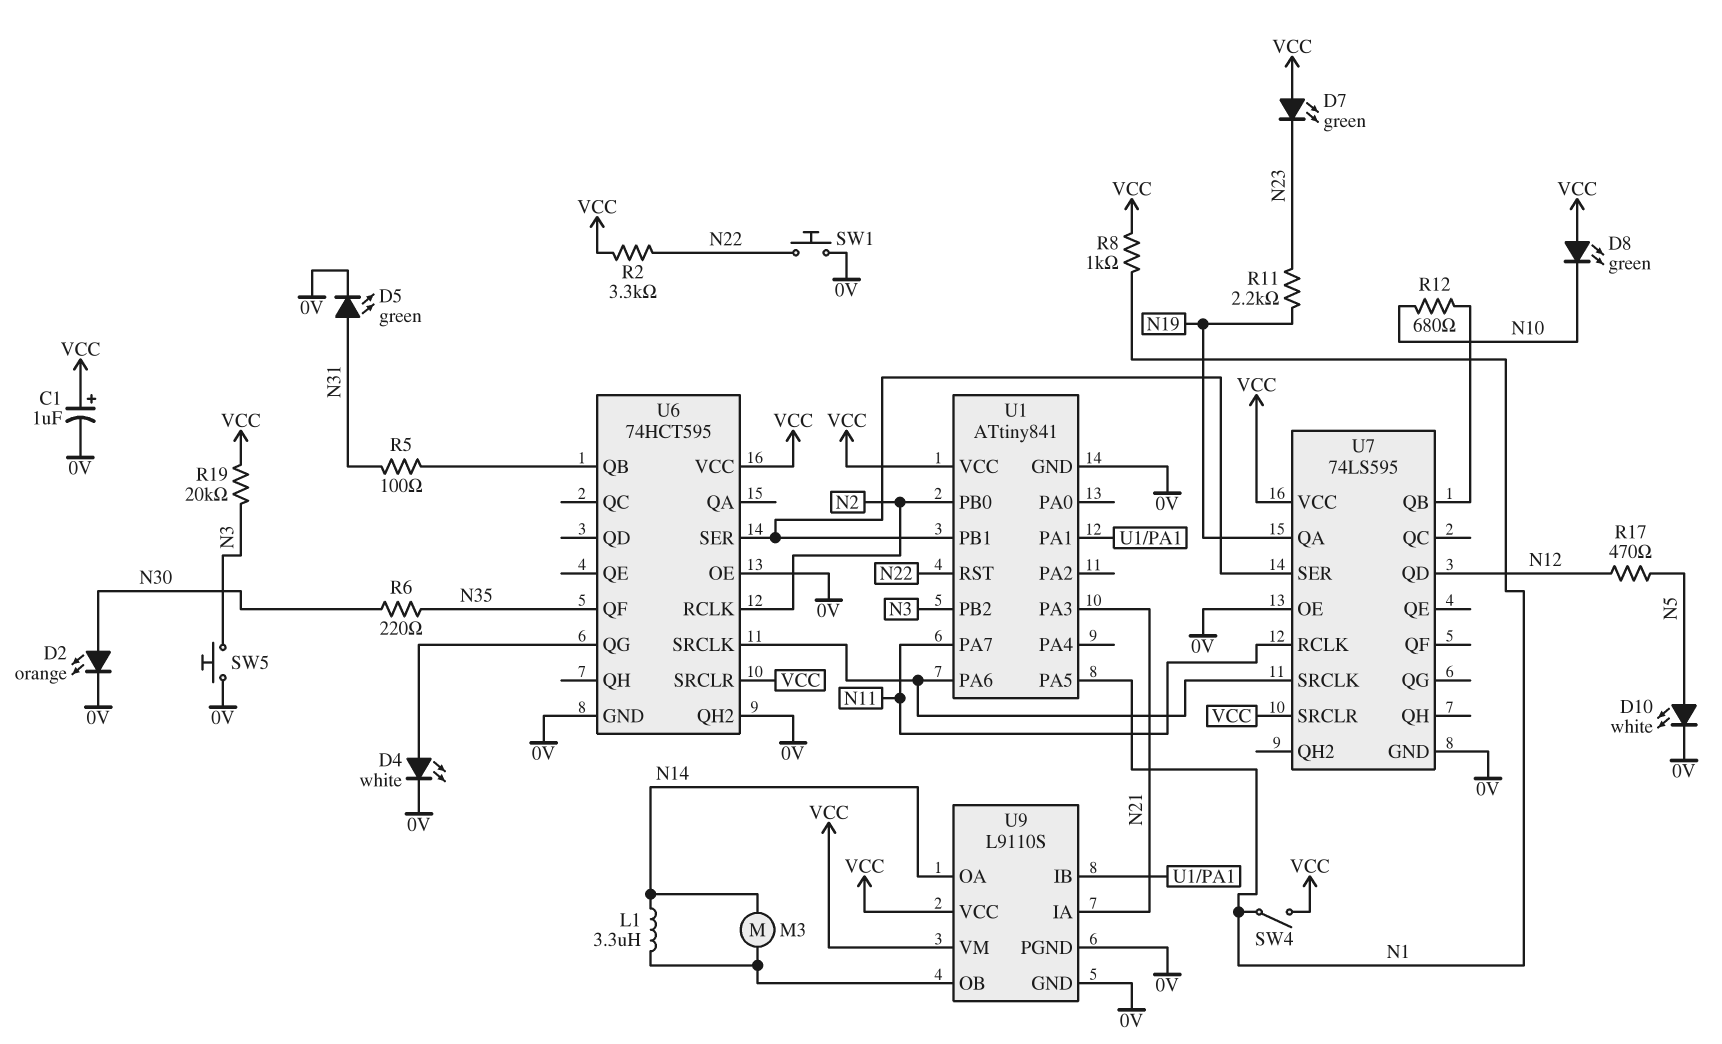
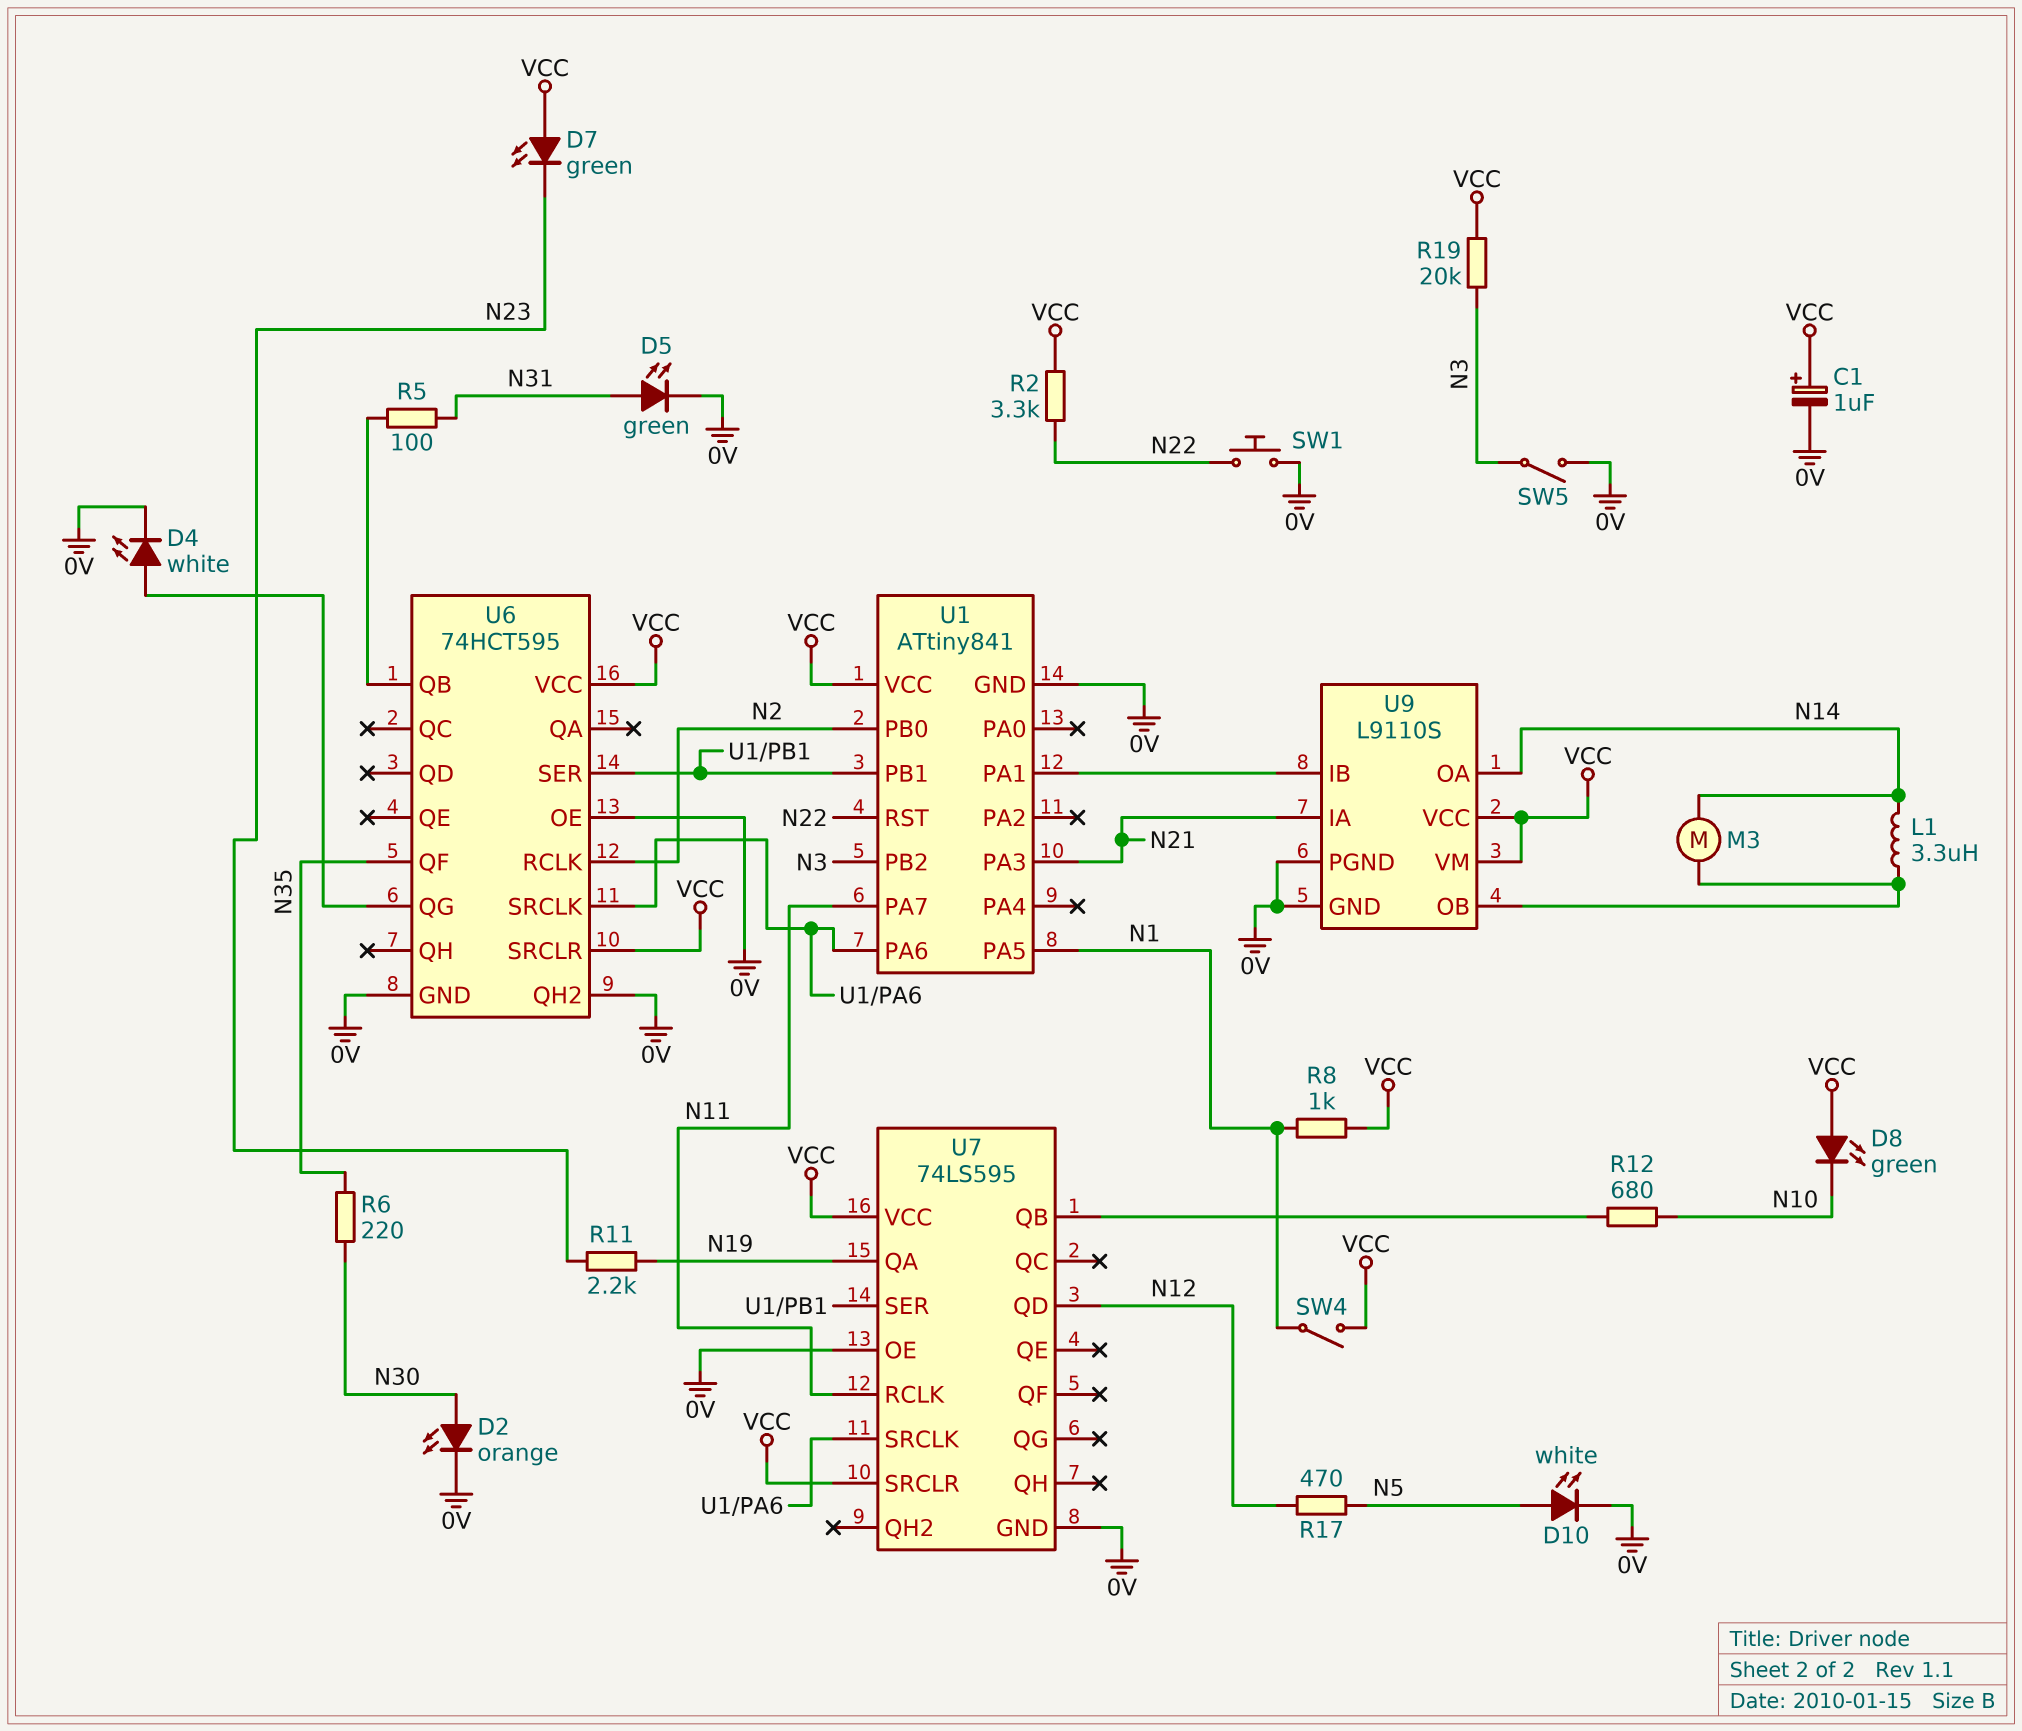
SW5: button (0V, N3) -> switch (0V, N3)

